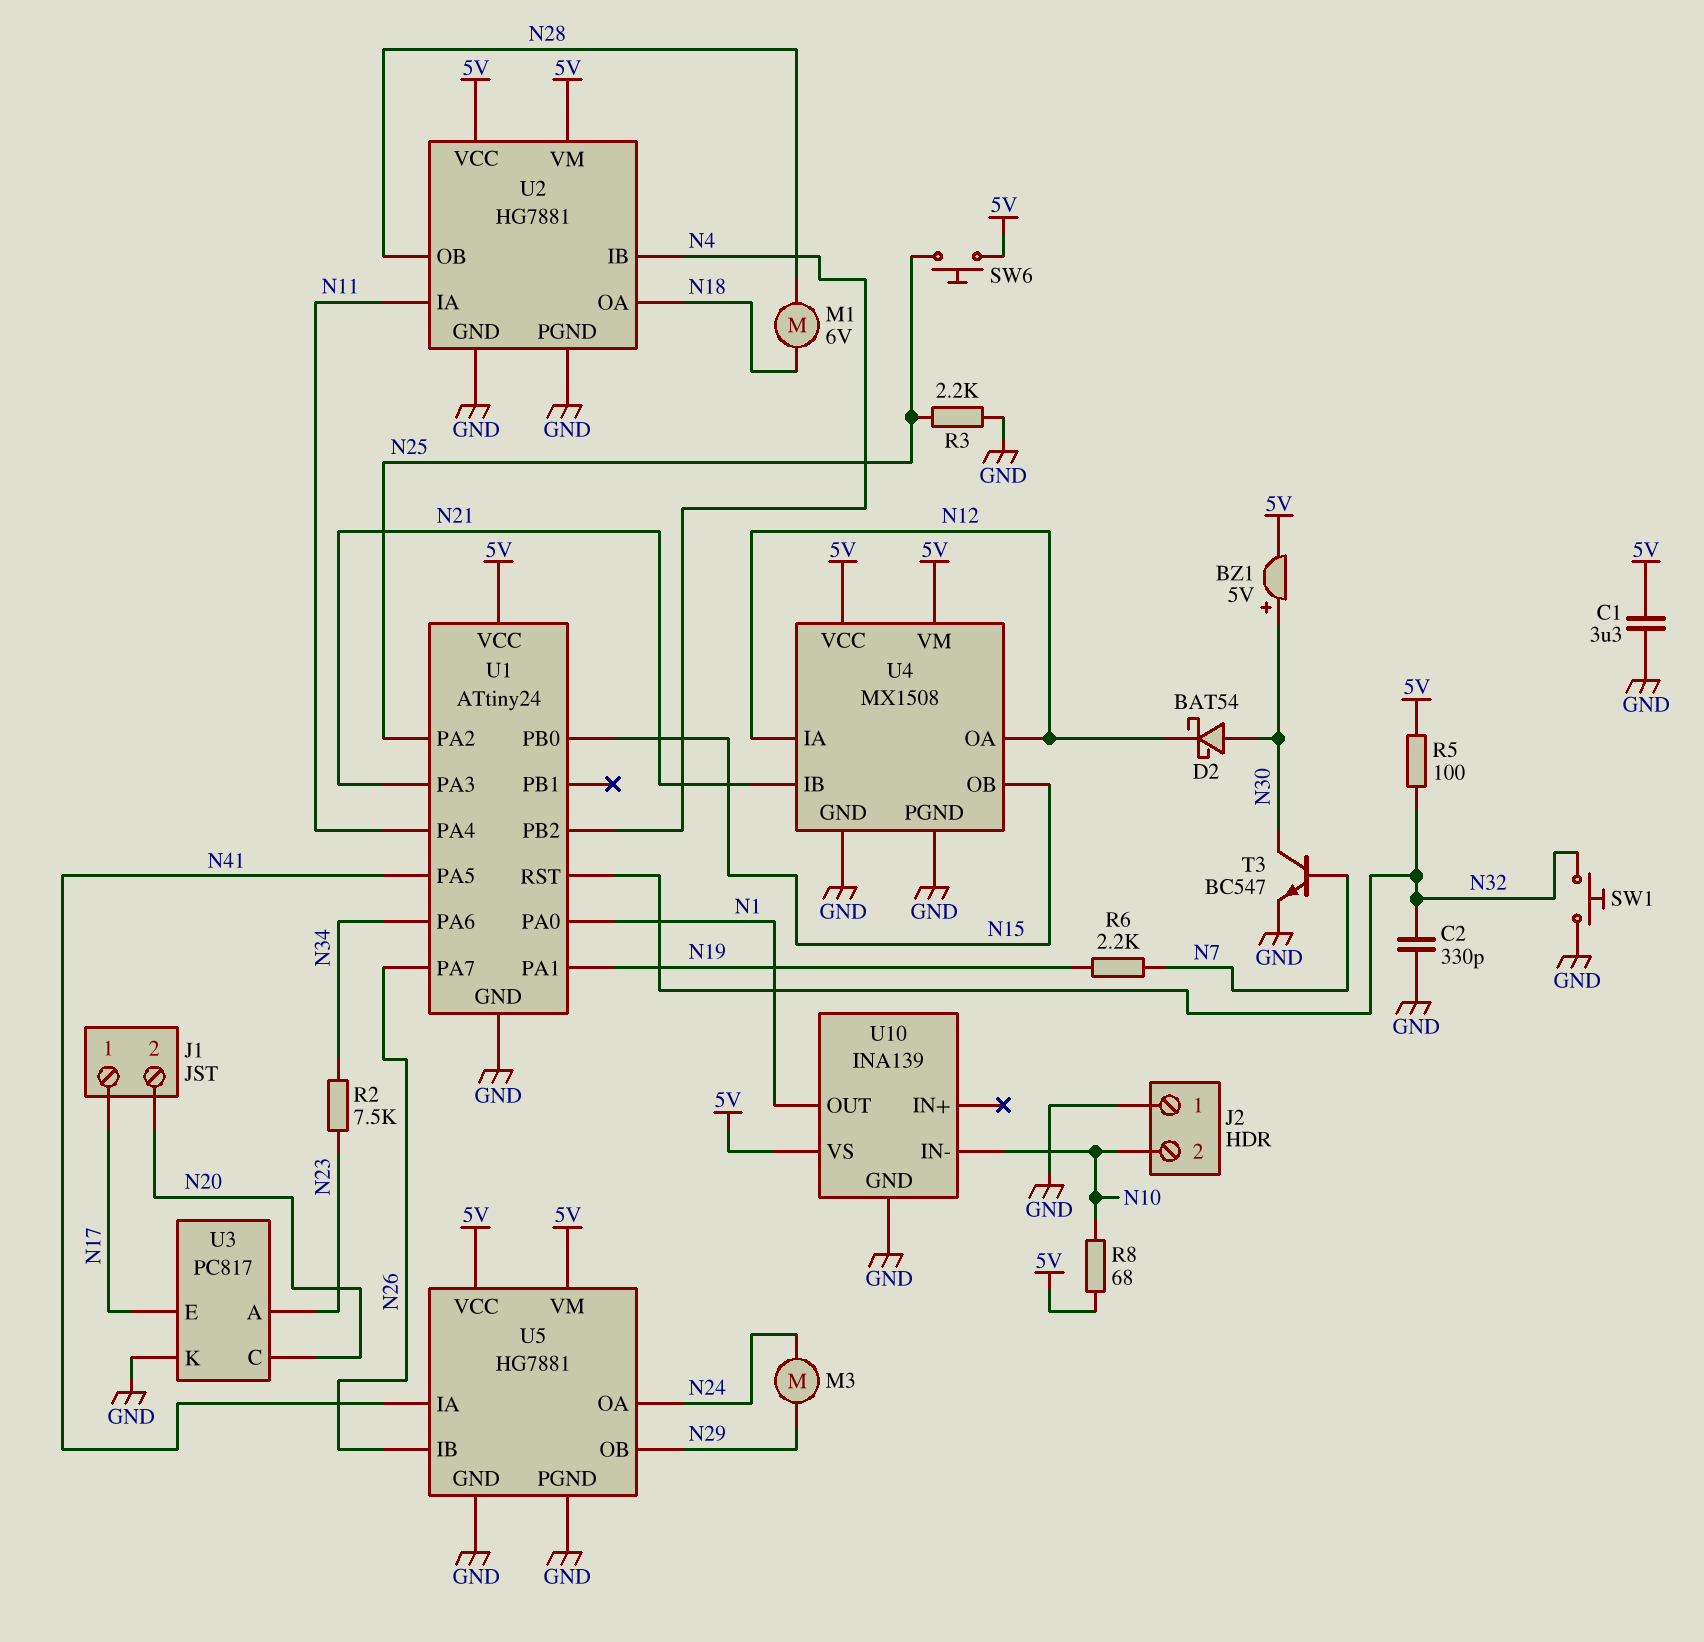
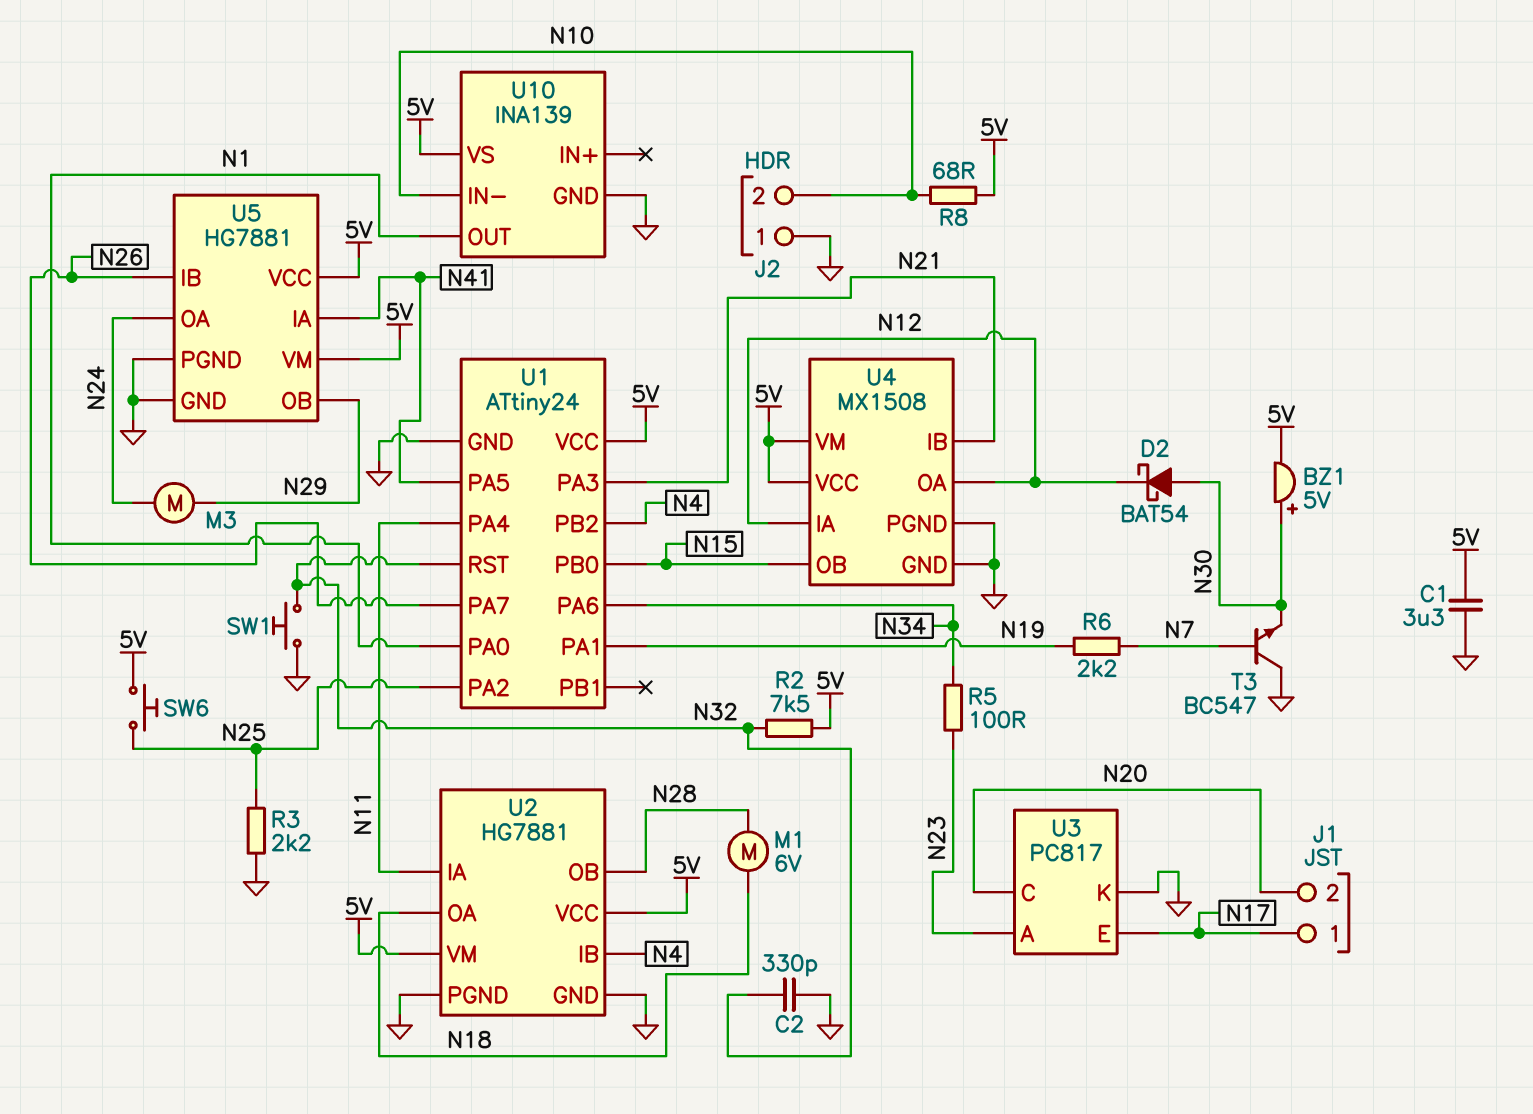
R2: 7.5k (N23, N34) -> 7.5k (5V, N32)
R5: 100 (5V, N32) -> 100 (N23, N34)
T3: NPN BC547 (B N7, C N30, E GND) -> NPN BC547 (B N7, C GND, E N30)

